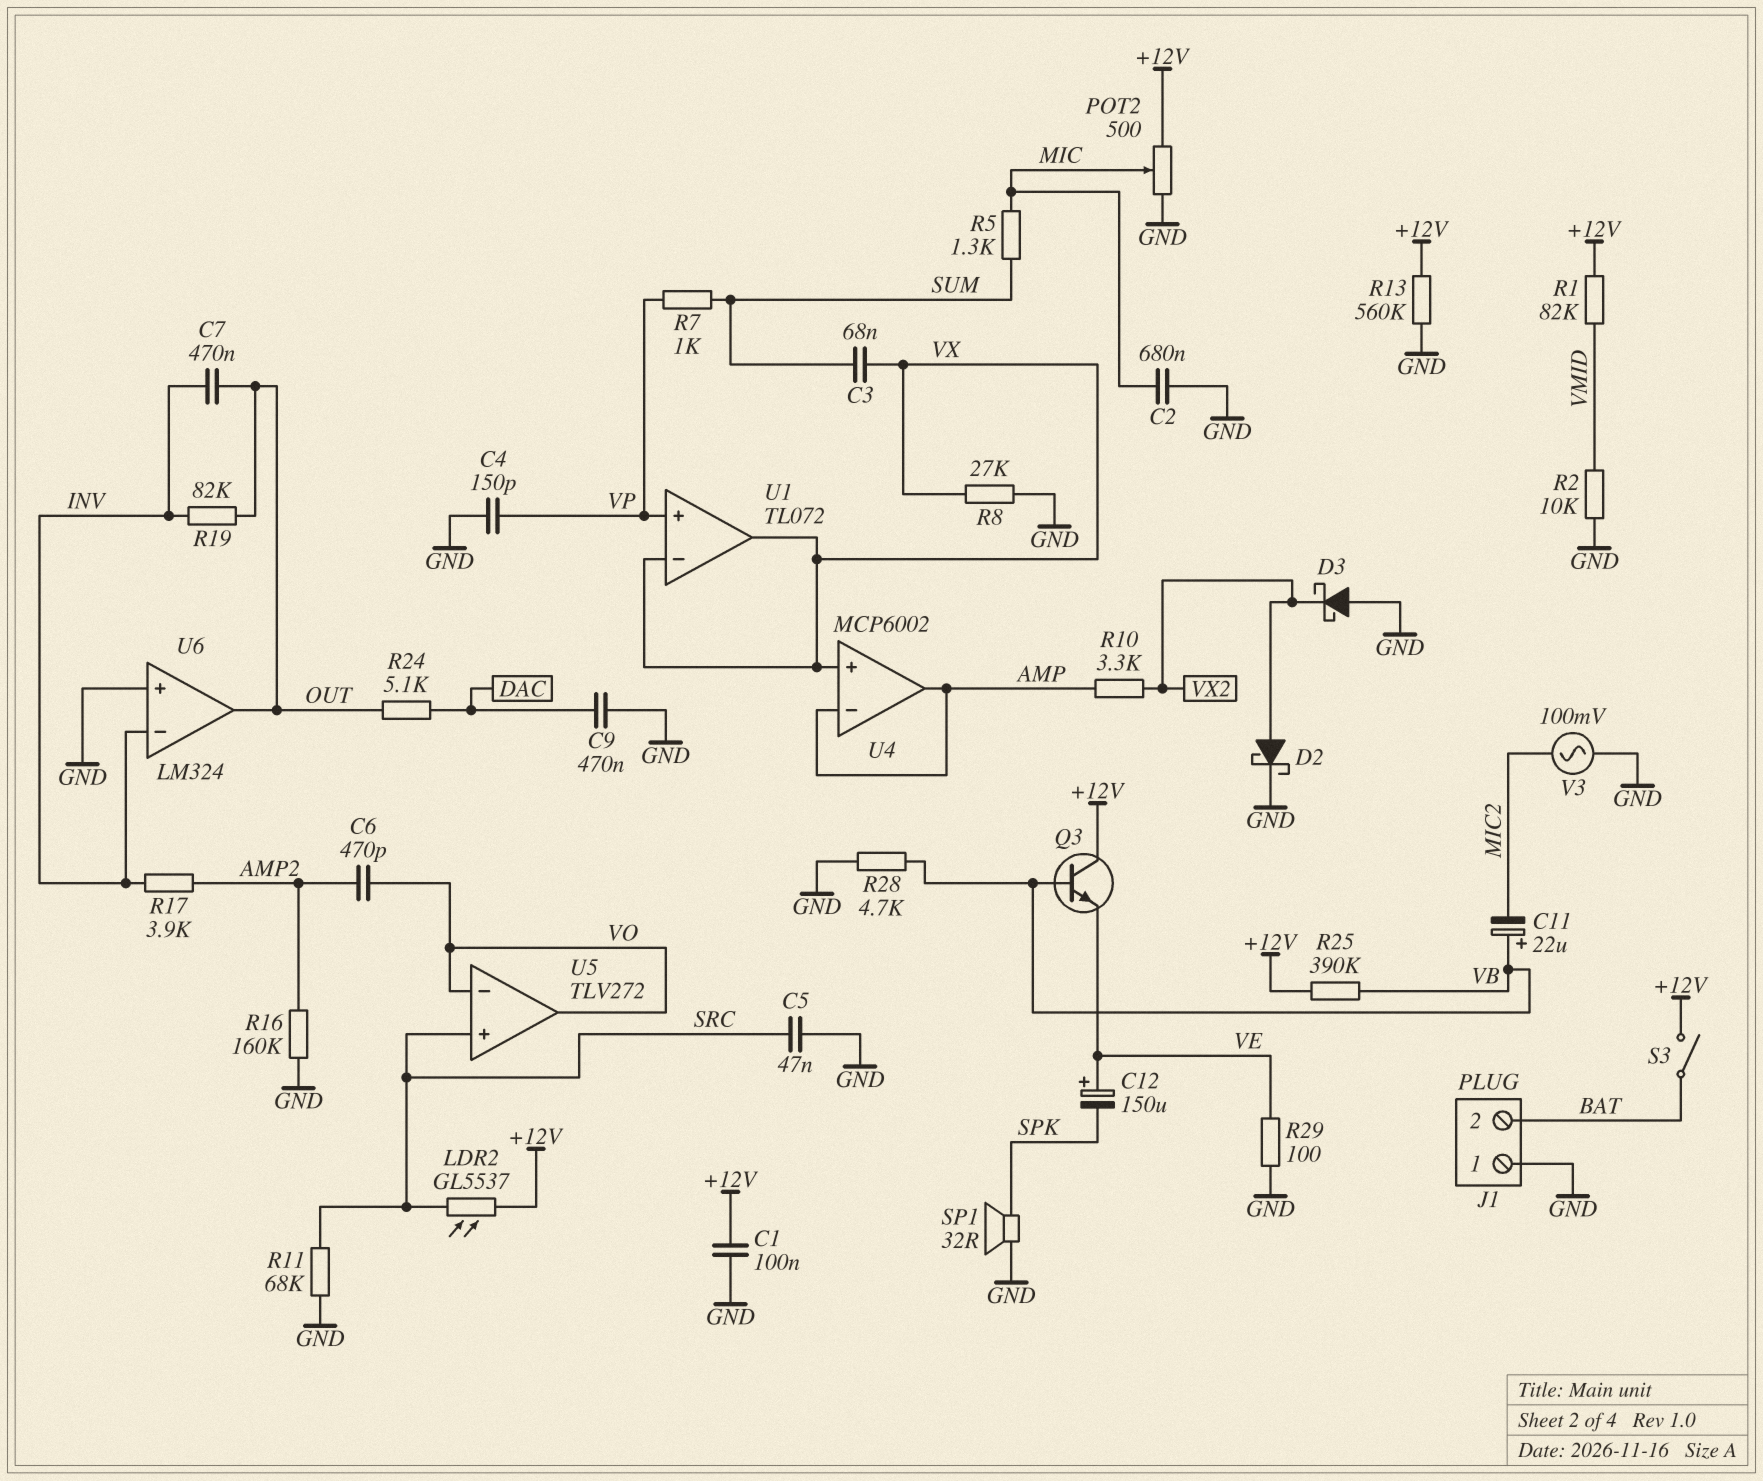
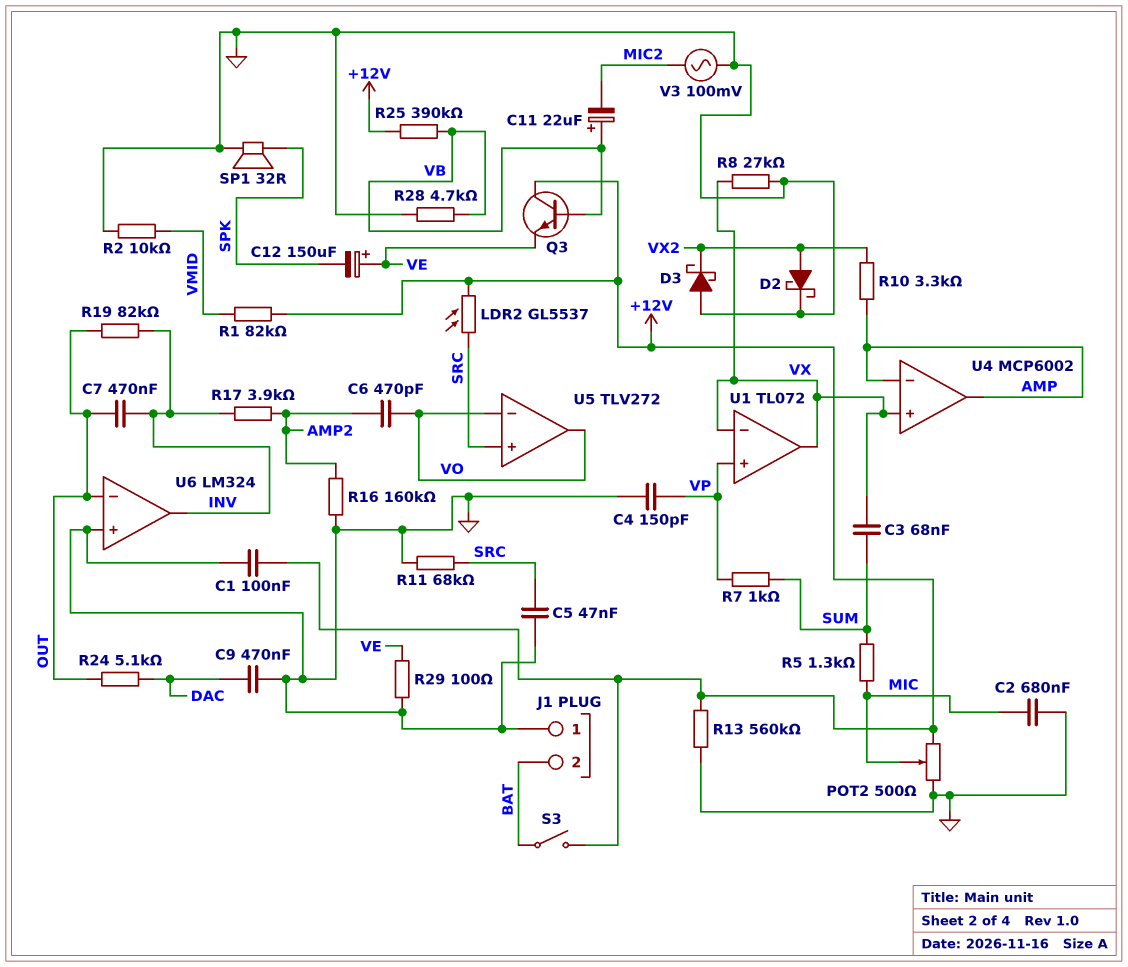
U6 pin in-: INV -> OUT
U6 pin out: OUT -> INV

